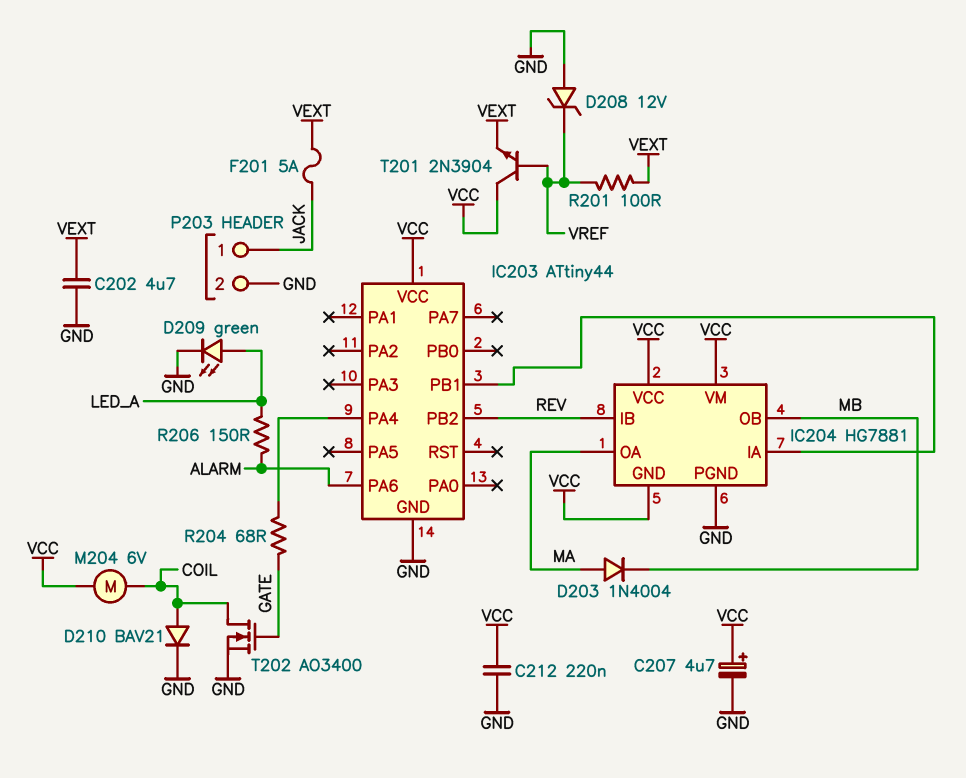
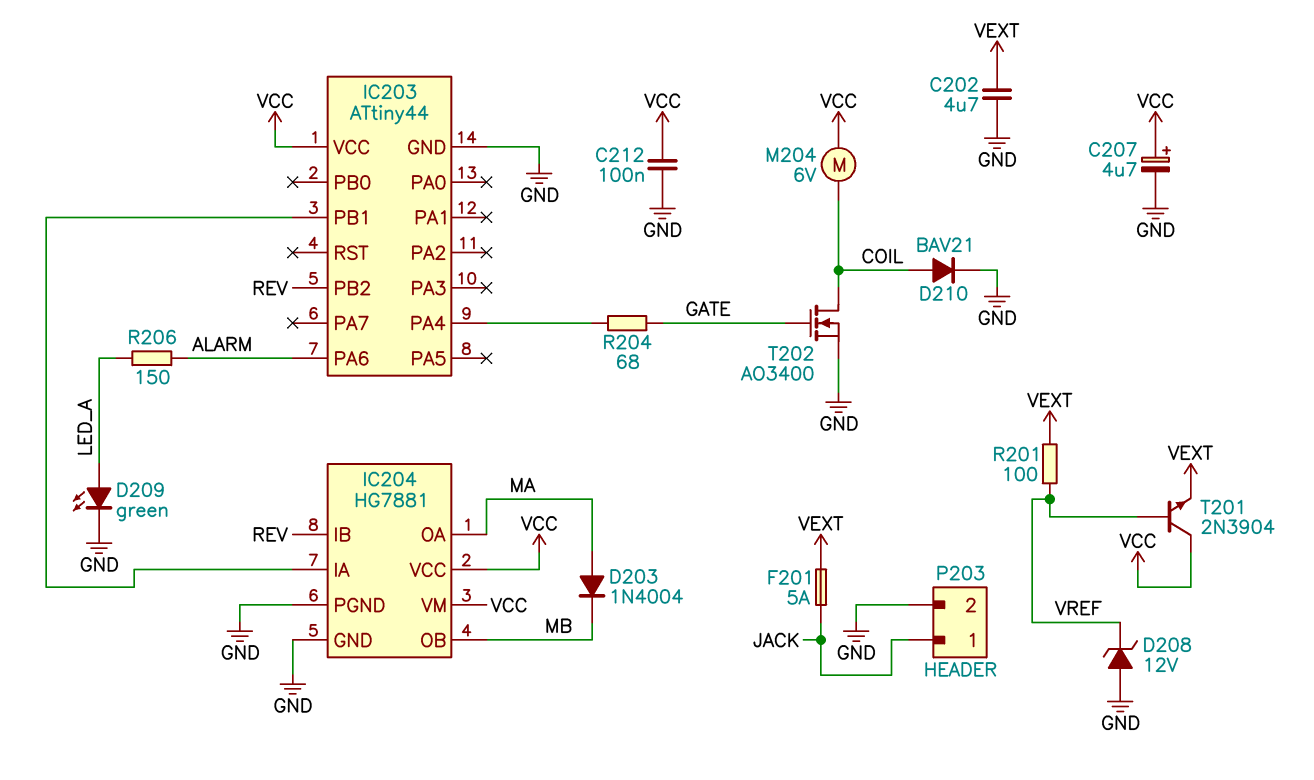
C212: 220nF (GND, VCC) -> 100nF (GND, VCC)
IC204 pin GND: VCC -> GND

